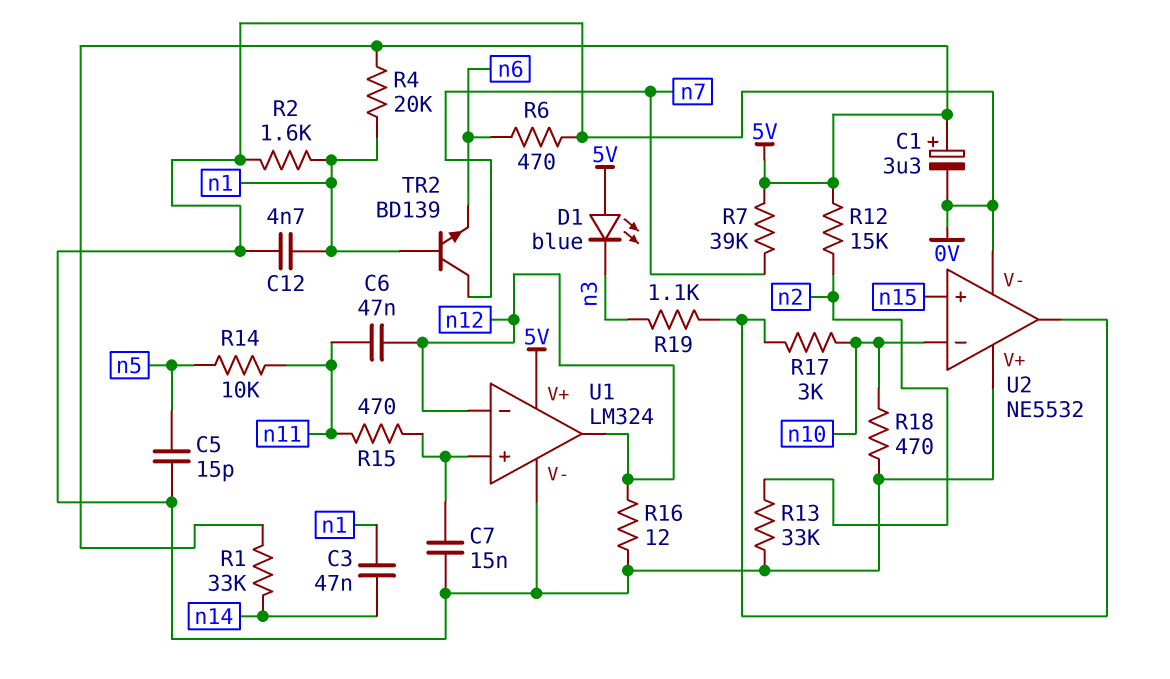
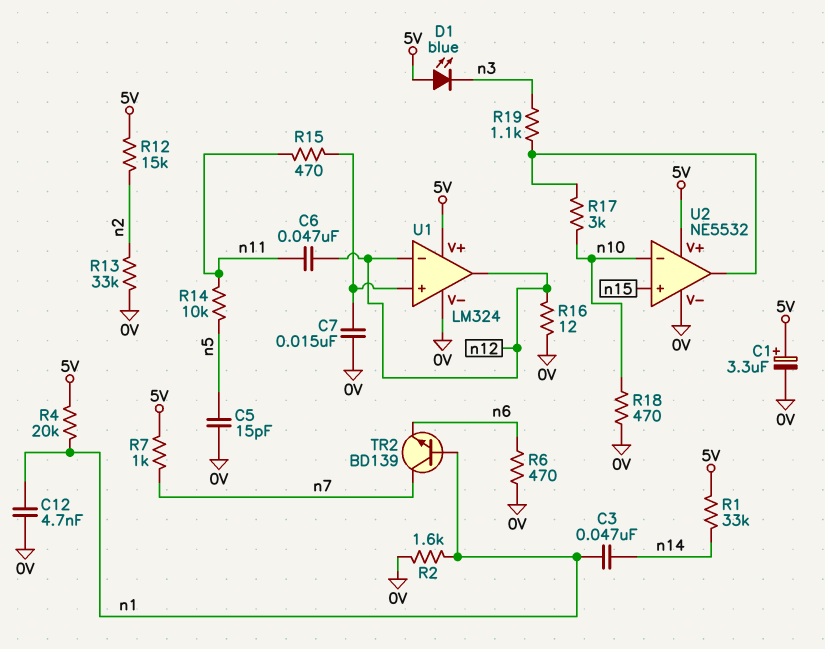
R7: 39k (5V, n7) -> 1k (5V, n7)
U2 pin V+: 0V -> 5V

